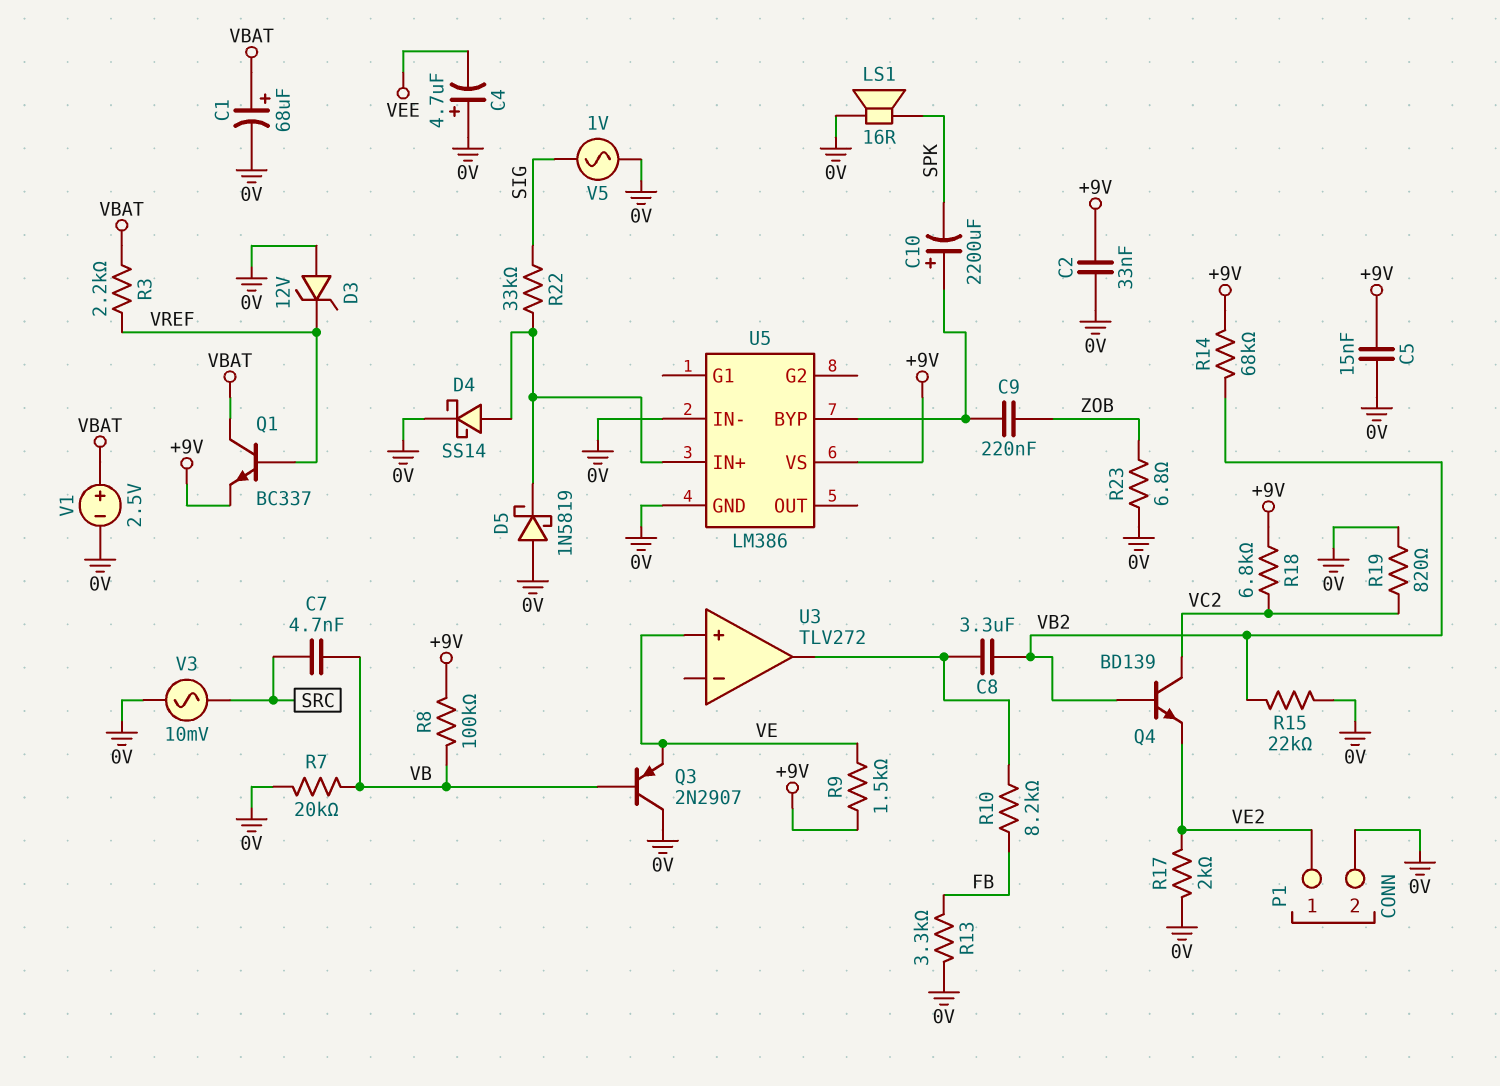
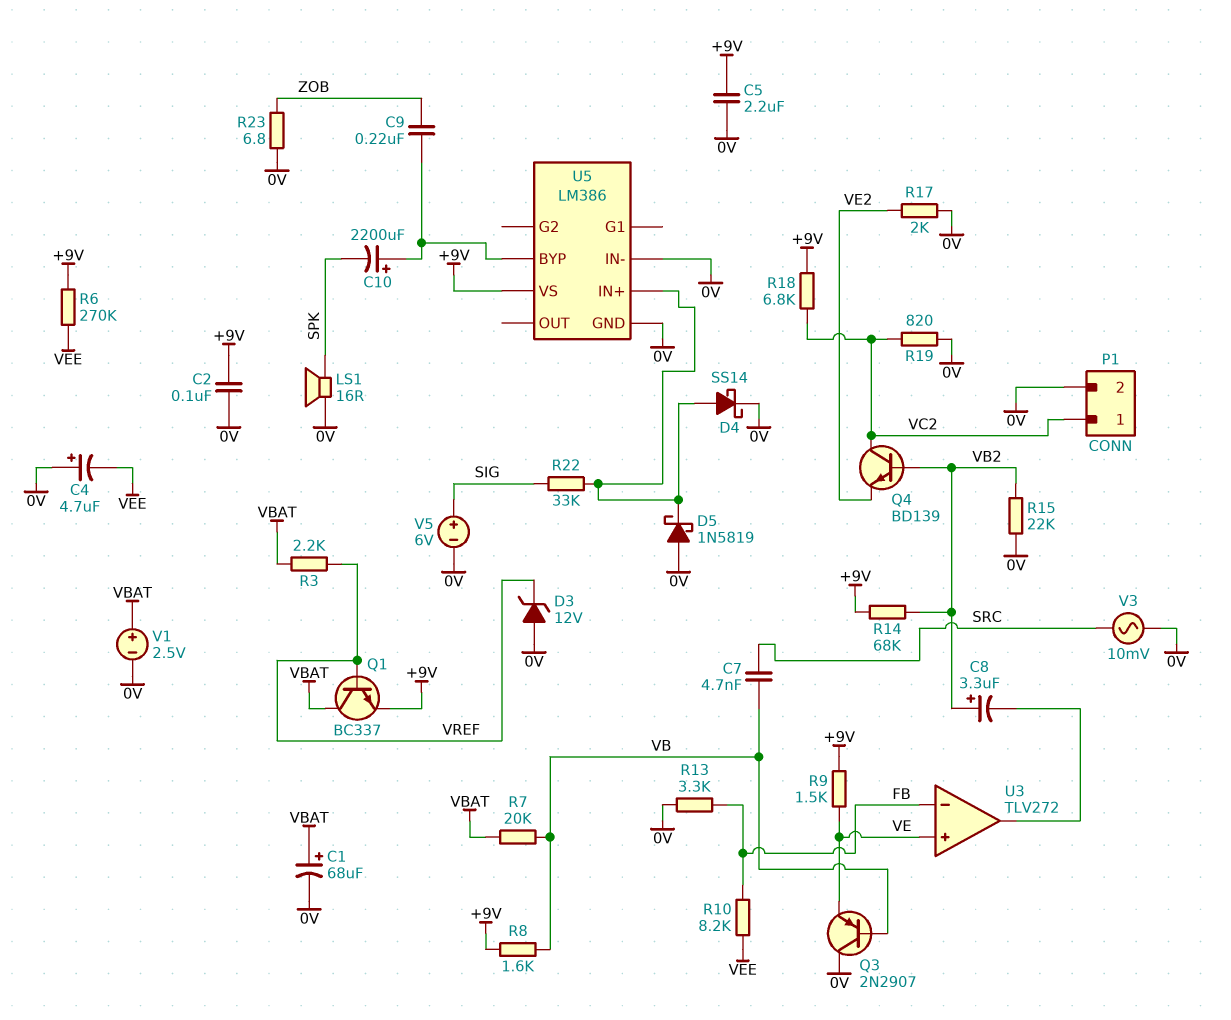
C2: 33nF (+9V, 0V) -> 100nF (+9V, 0V)
C5: 15nF (+9V, 0V) -> 2.2uF (+9V, 0V)
C8: 3.3uF (U3/out, VB2) -> 3.3uF (plus VB2, minus U3/out)
P1 pin 1: VE2 -> VC2
R6: none -> 270k (+9V, VEE)
R7: 20k (0V, VB) -> 20k (VB, VBAT)
R8: 100k (+9V, VB) -> 1.6k (+9V, VB)
R10: 8.2k (FB, U3/out) -> 8.2k (FB, VEE)
U3 pin in-: none -> FB
V5: AC 1V (0V, SIG) -> 6V (plus SIG, minus 0V)

